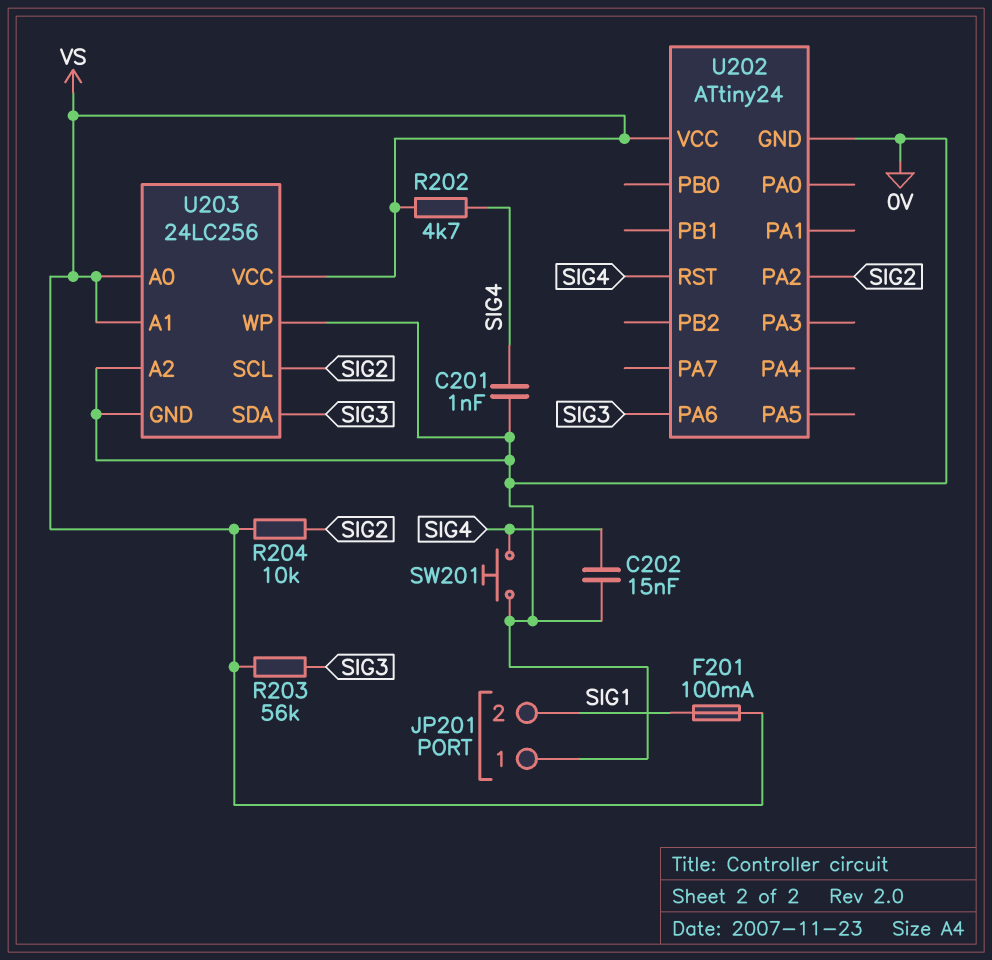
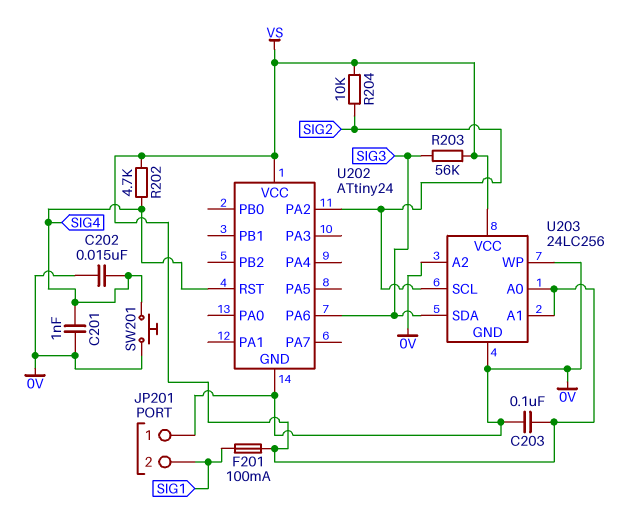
C203: none -> 100nF (0V, VS)

